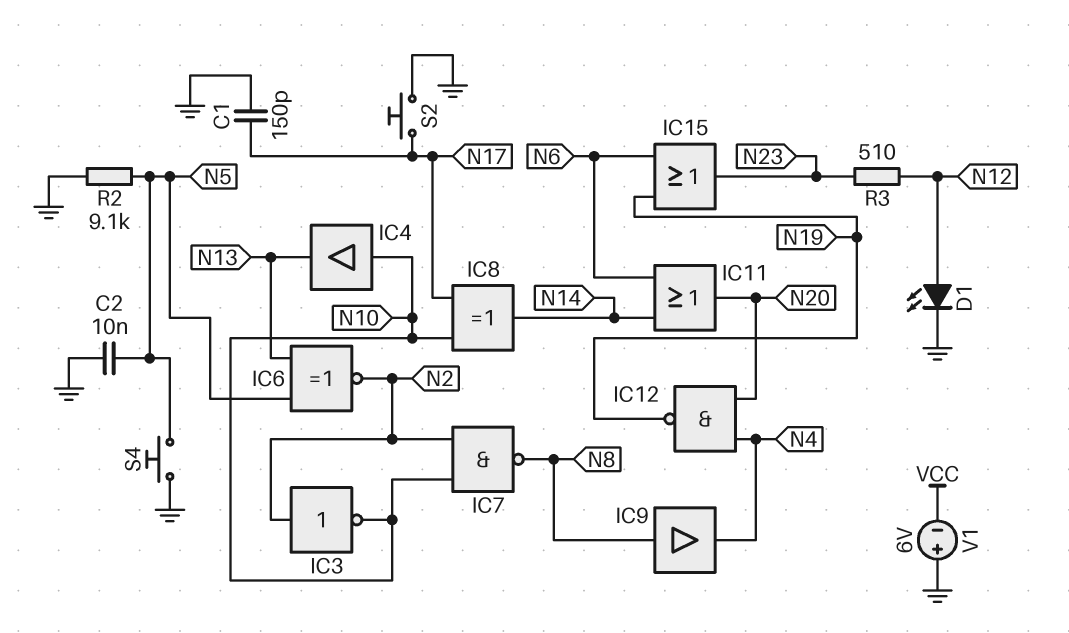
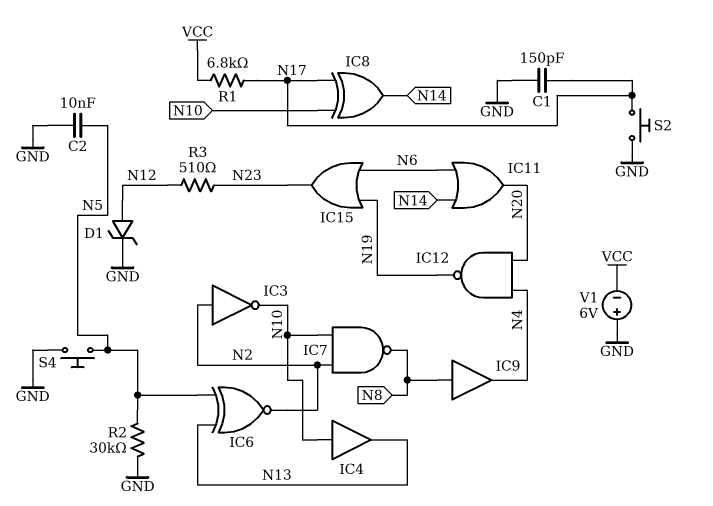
D1: LED (A N12, K GND) -> zener (A N12, K GND)
R1: none -> 6.8k (N17, VCC)
R2: 9.1k (GND, N5) -> 30k (GND, N5)

